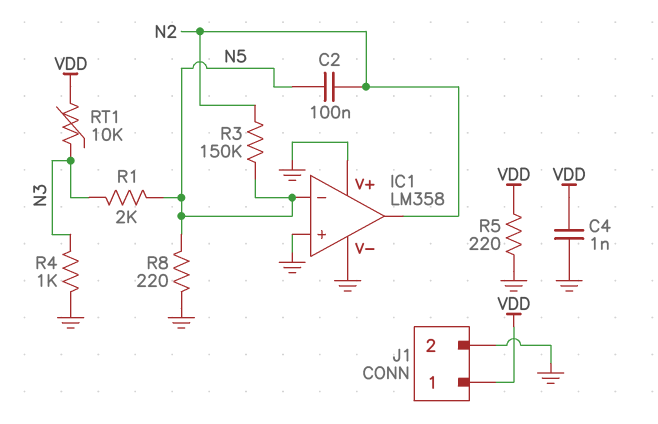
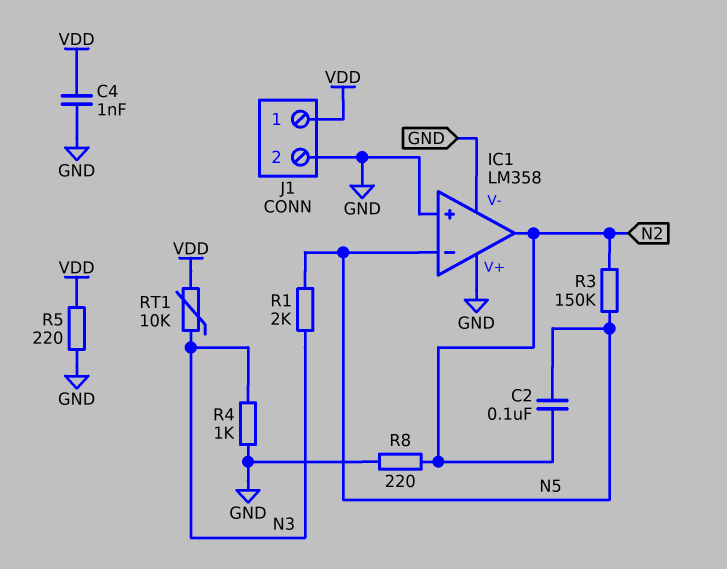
R8: 220 (GND, N5) -> 220 (GND, N2)

